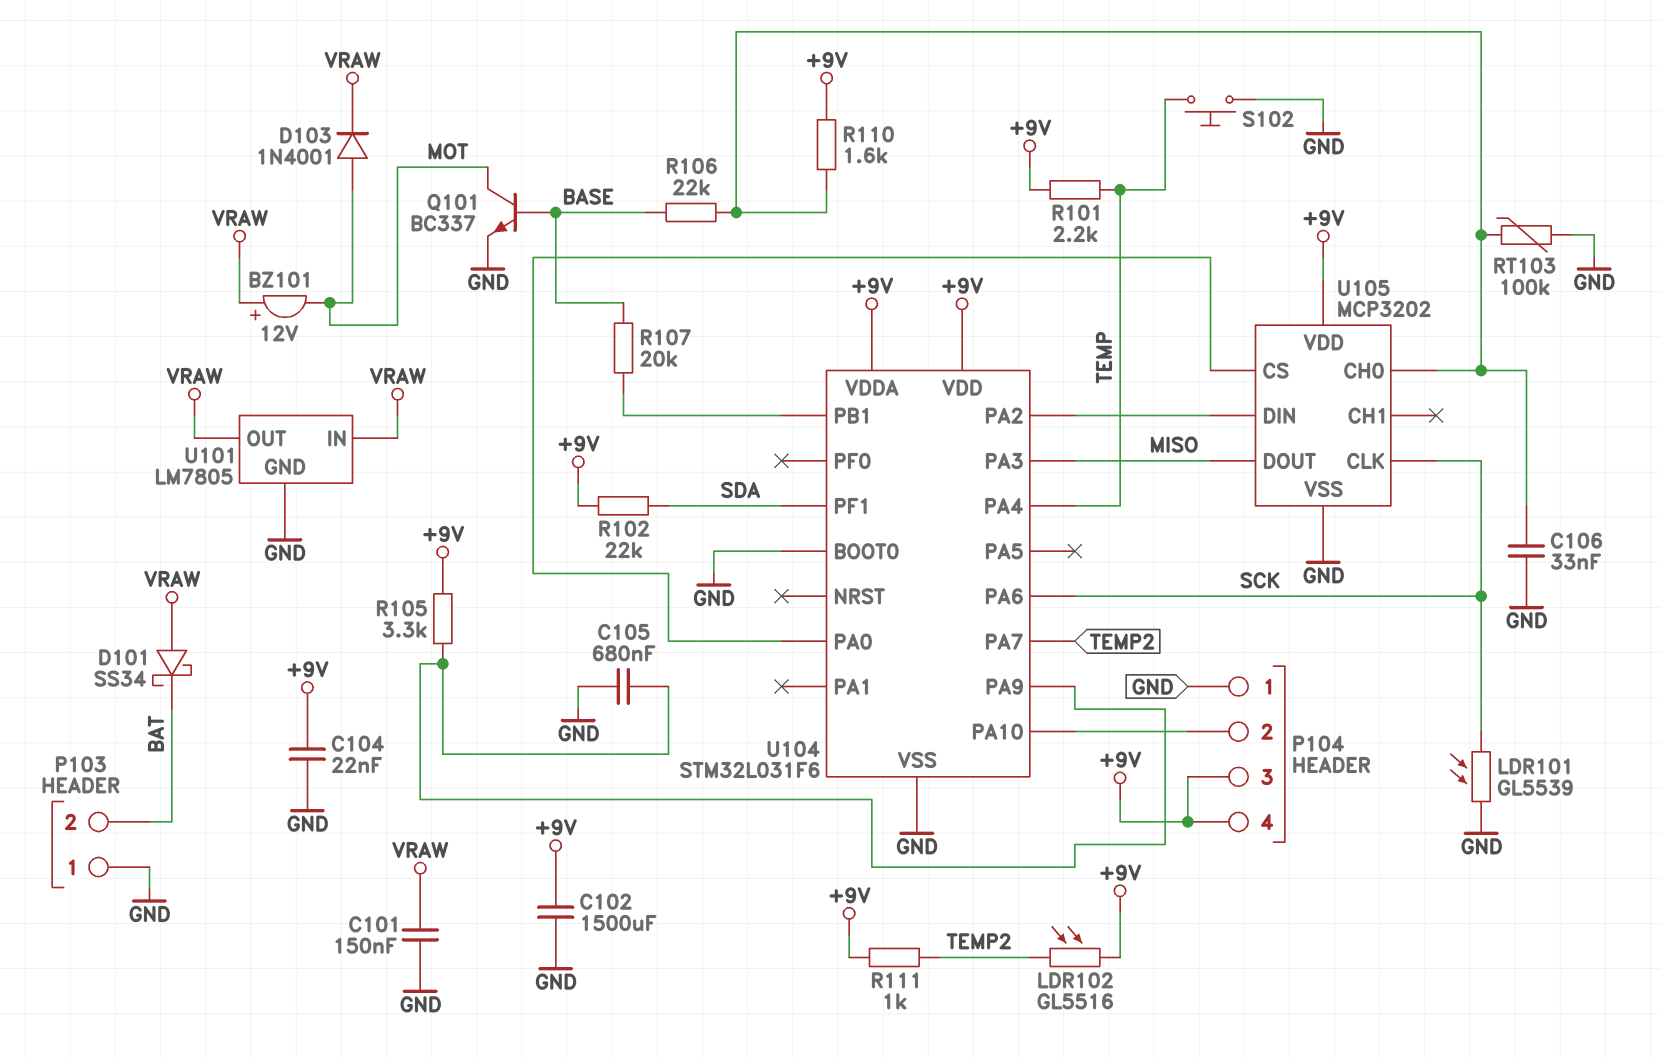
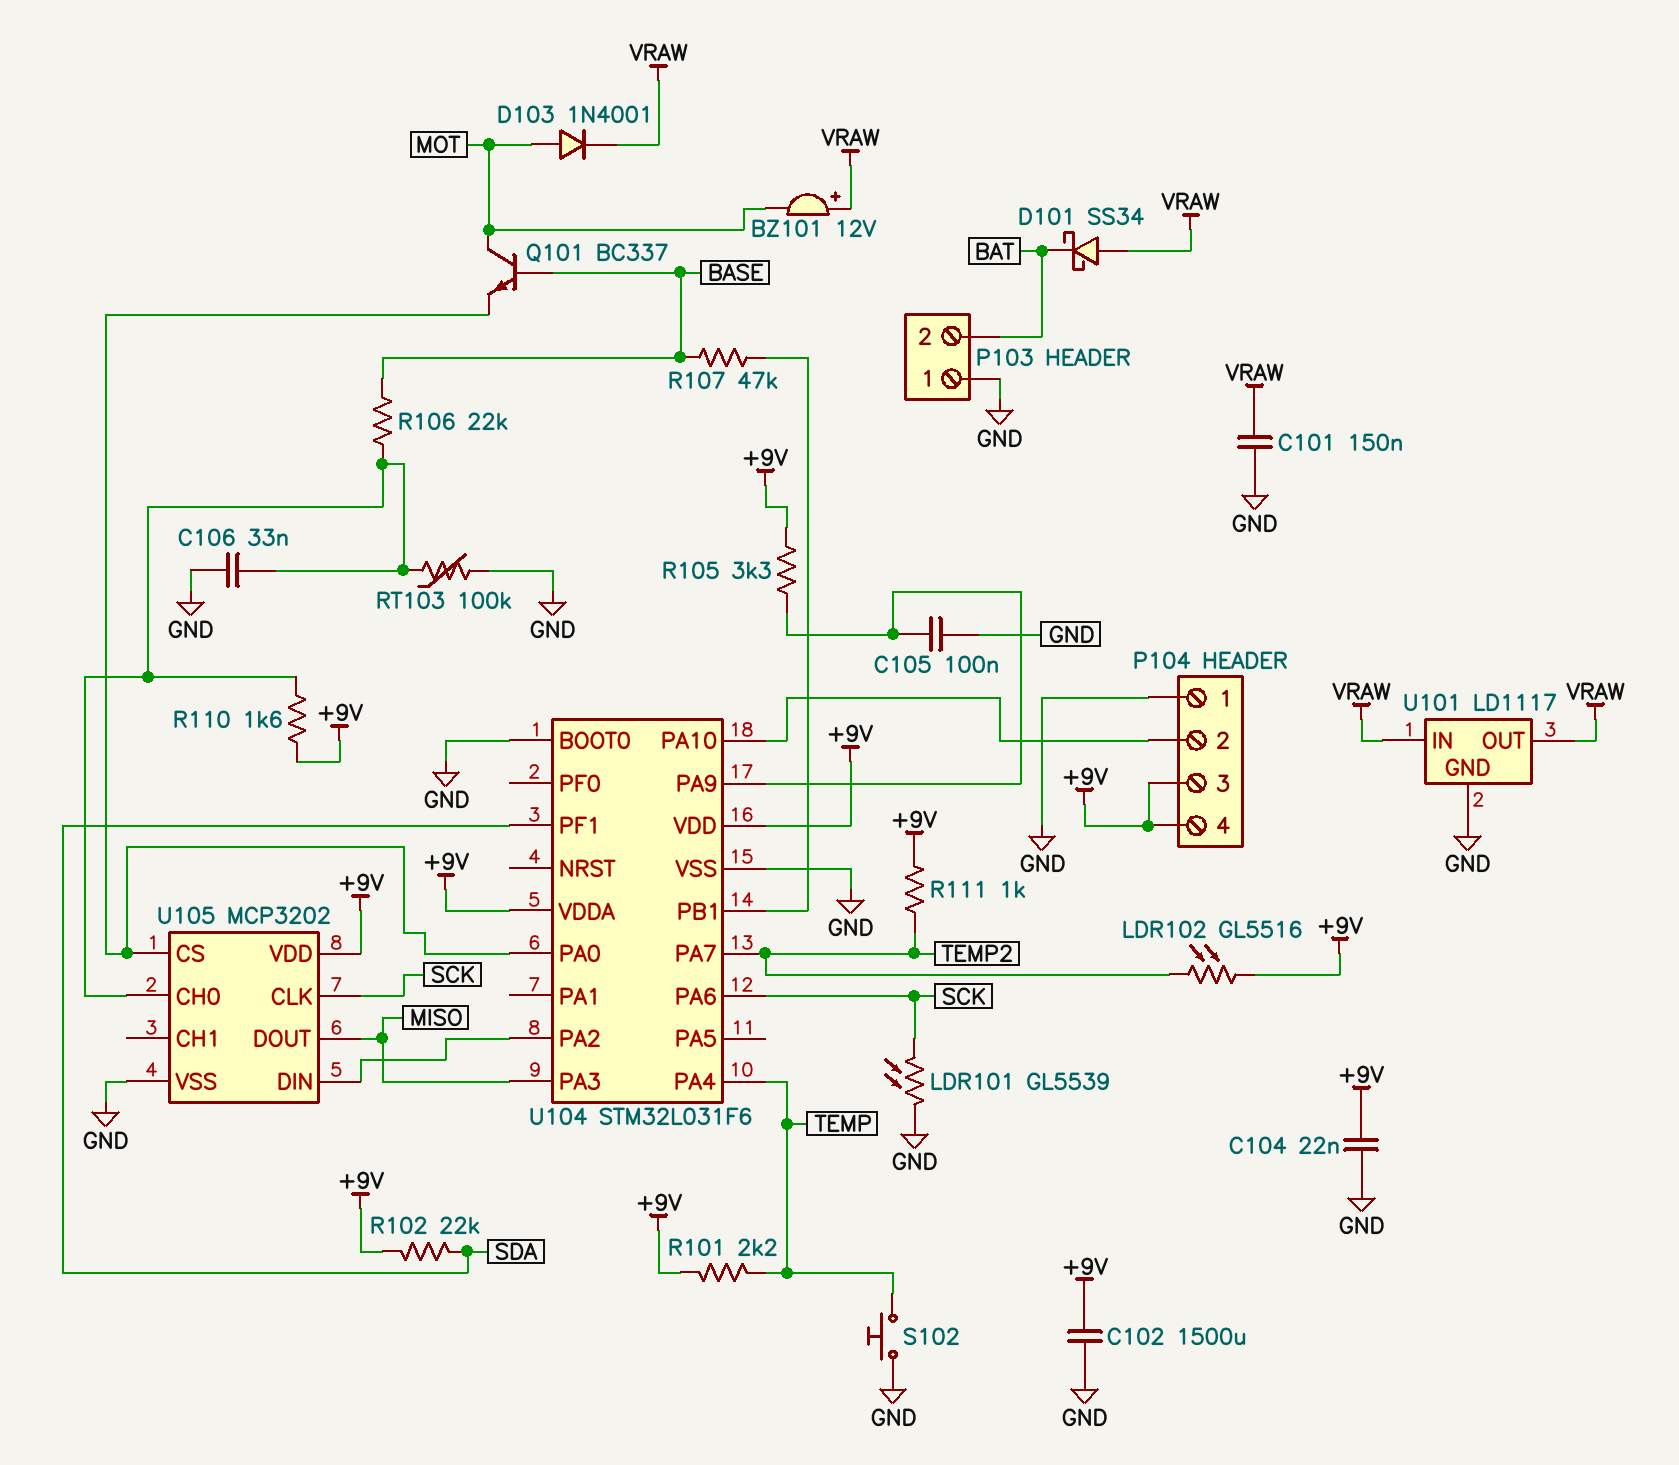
C105: 680nF (GND, U104/PA9) -> 100nF (GND, U104/PA9)
Q101: NPN BC337 (B BASE, C MOT, E GND) -> NPN BC337 (B BASE, C MOT, E U104/PA0)
R107: 20k (BASE, U104/PB1) -> 47k (BASE, U104/PB1)
U101: LM7805 -> LD1117

